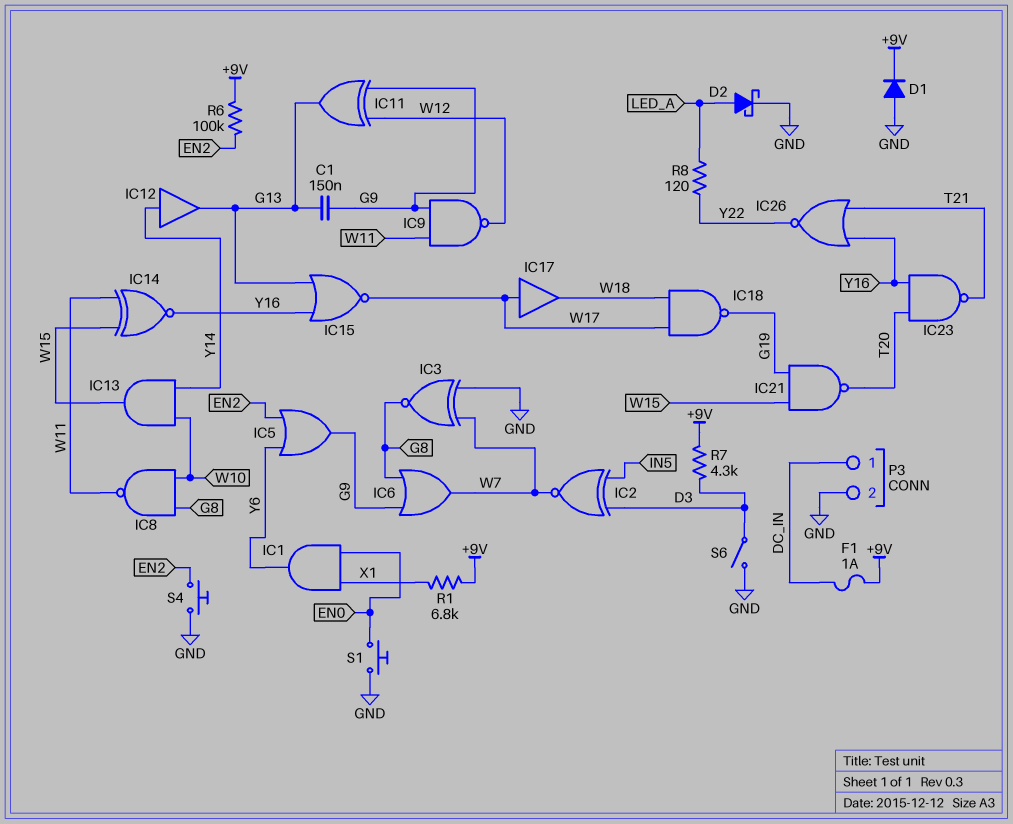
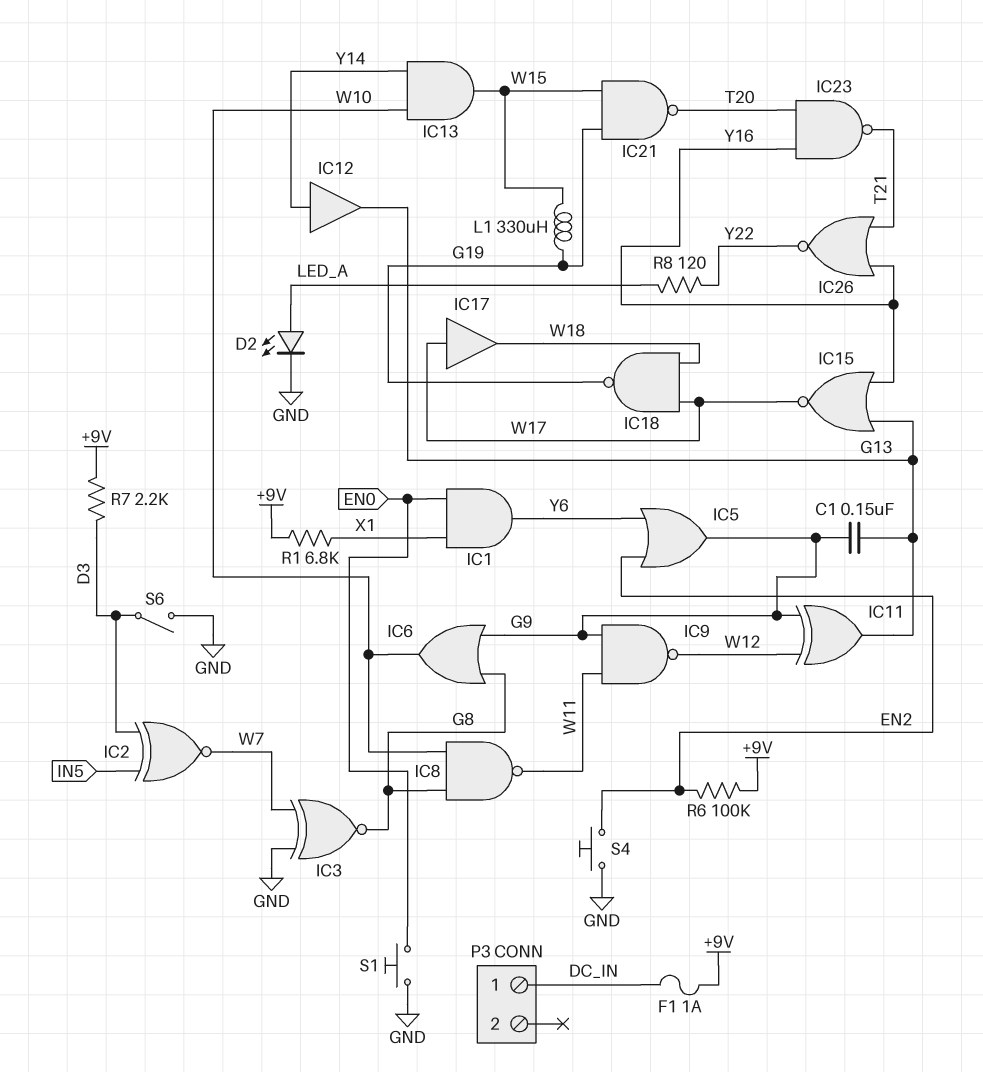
D1: diode (A GND, K +9V) -> none
D2: schottky (A LED_A, K GND) -> LED (A LED_A, K GND)
IC6: OR (in G8, in G9, out W7) -> OR (in G8, in G9, out W10)
IC14: XNOR (in W11, in W15, out Y16) -> none
L1: none -> 330uH (G19, W15)
P3 pin 2: GND -> none
R7: 4.3k (+9V, D3) -> 2.2k (+9V, D3)

